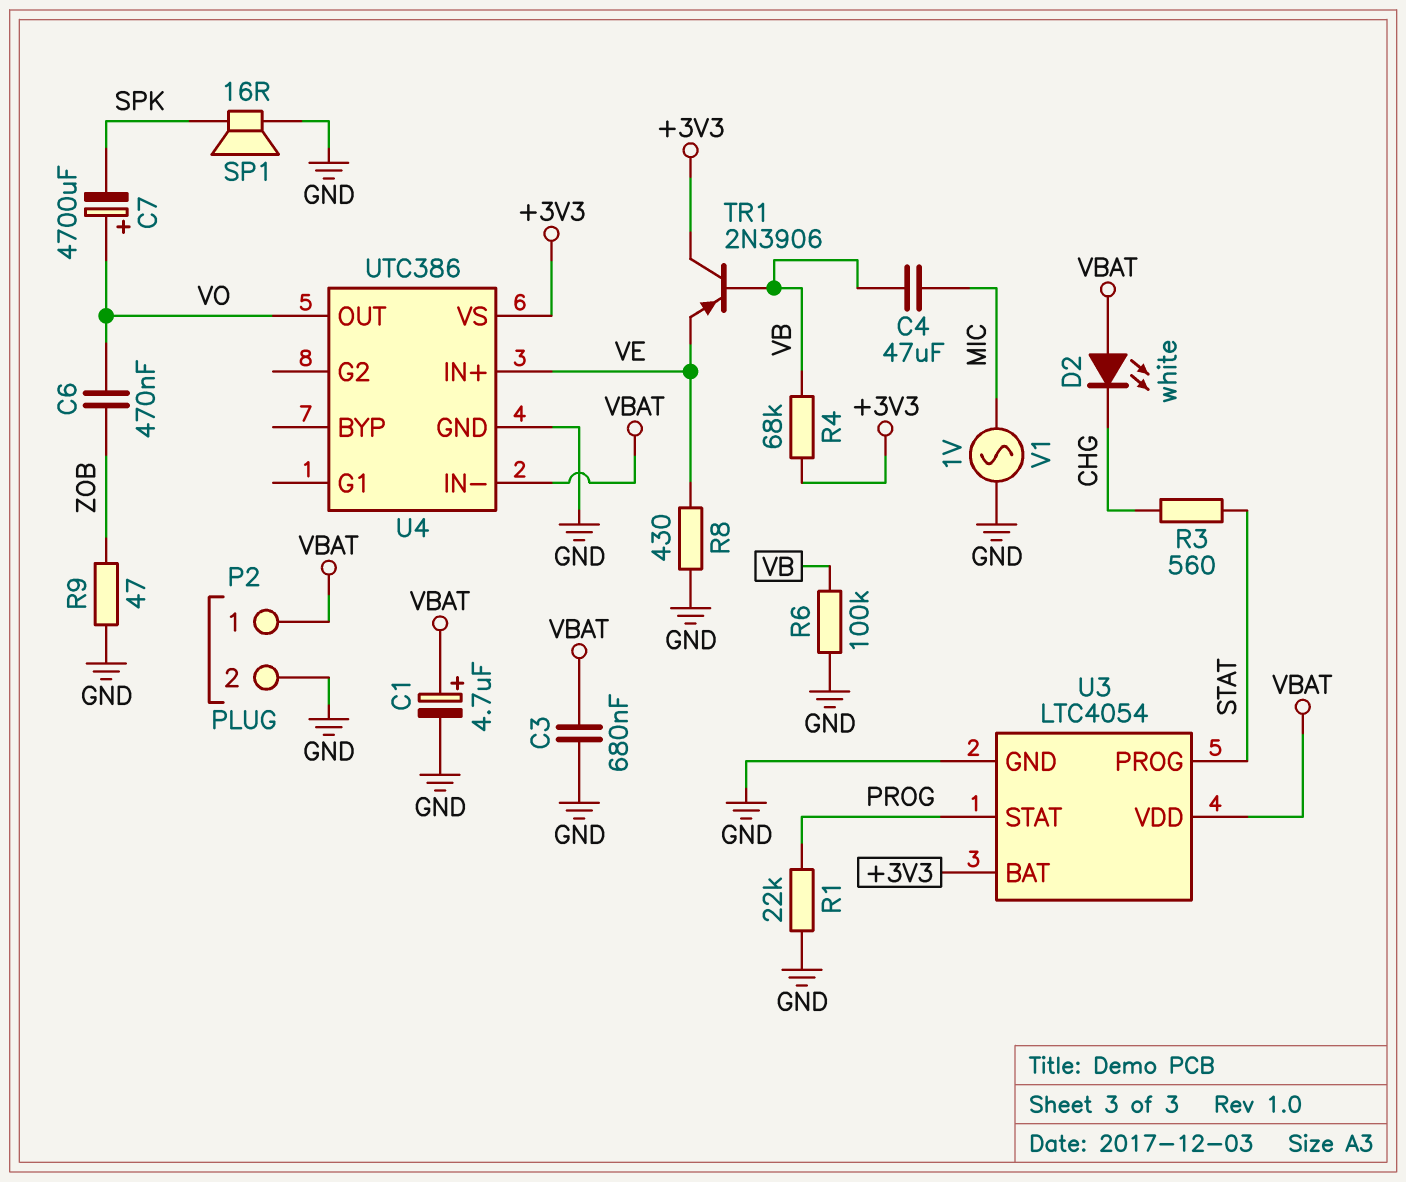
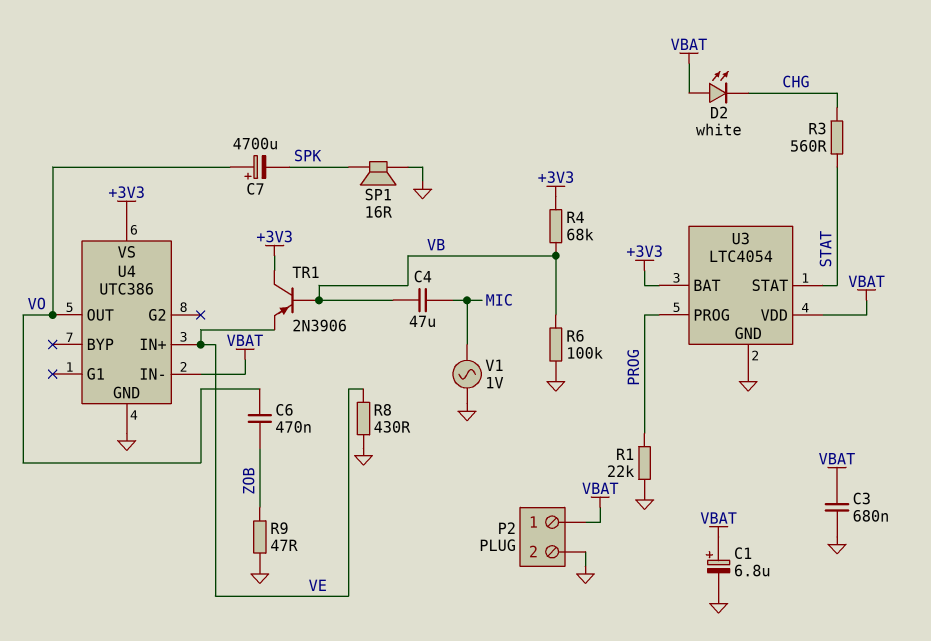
C1: 4.7uF (plus VBAT, minus GND) -> 6.8uF (plus VBAT, minus GND)
U3 pin PROG: STAT -> PROG
U3 pin STAT: PROG -> STAT

